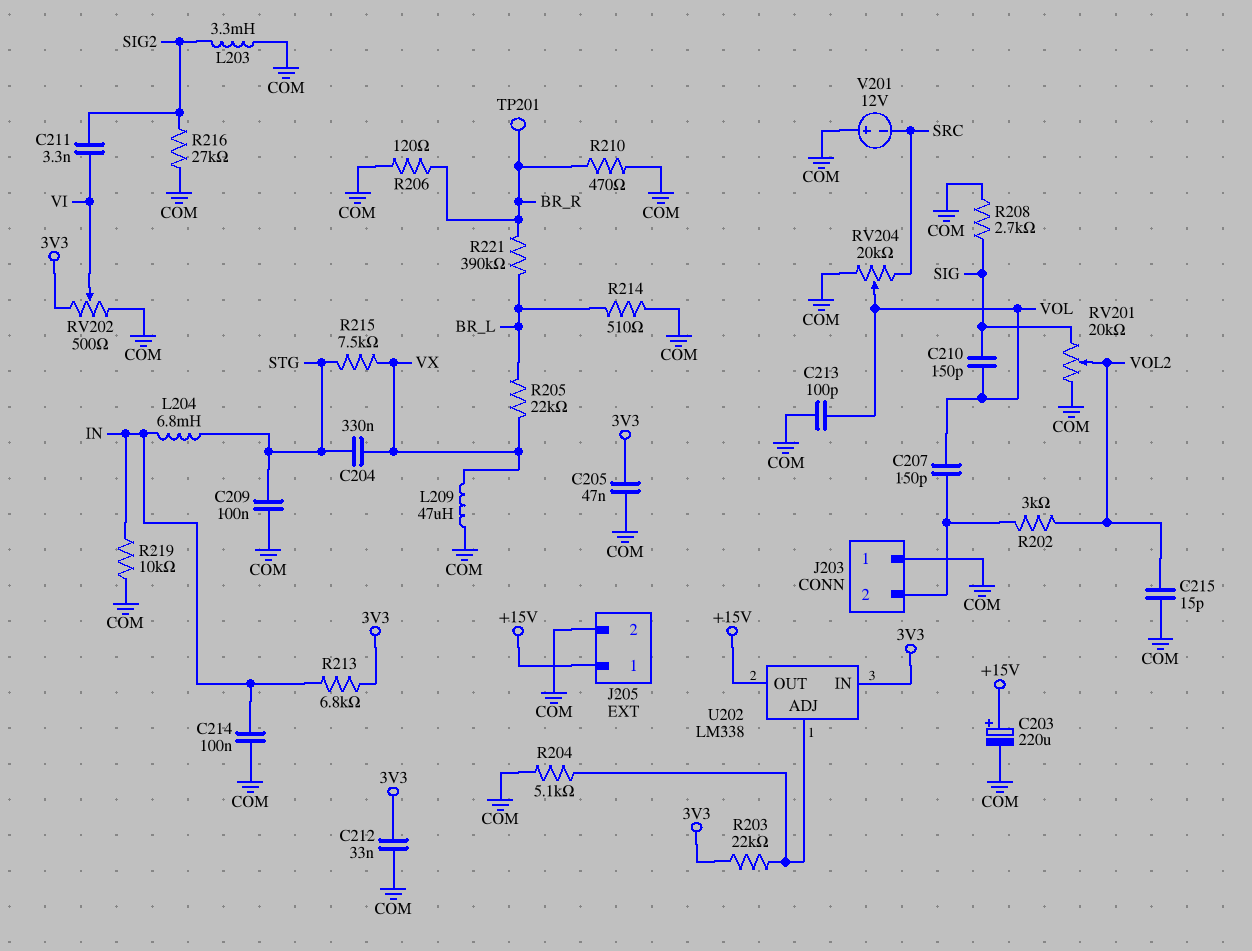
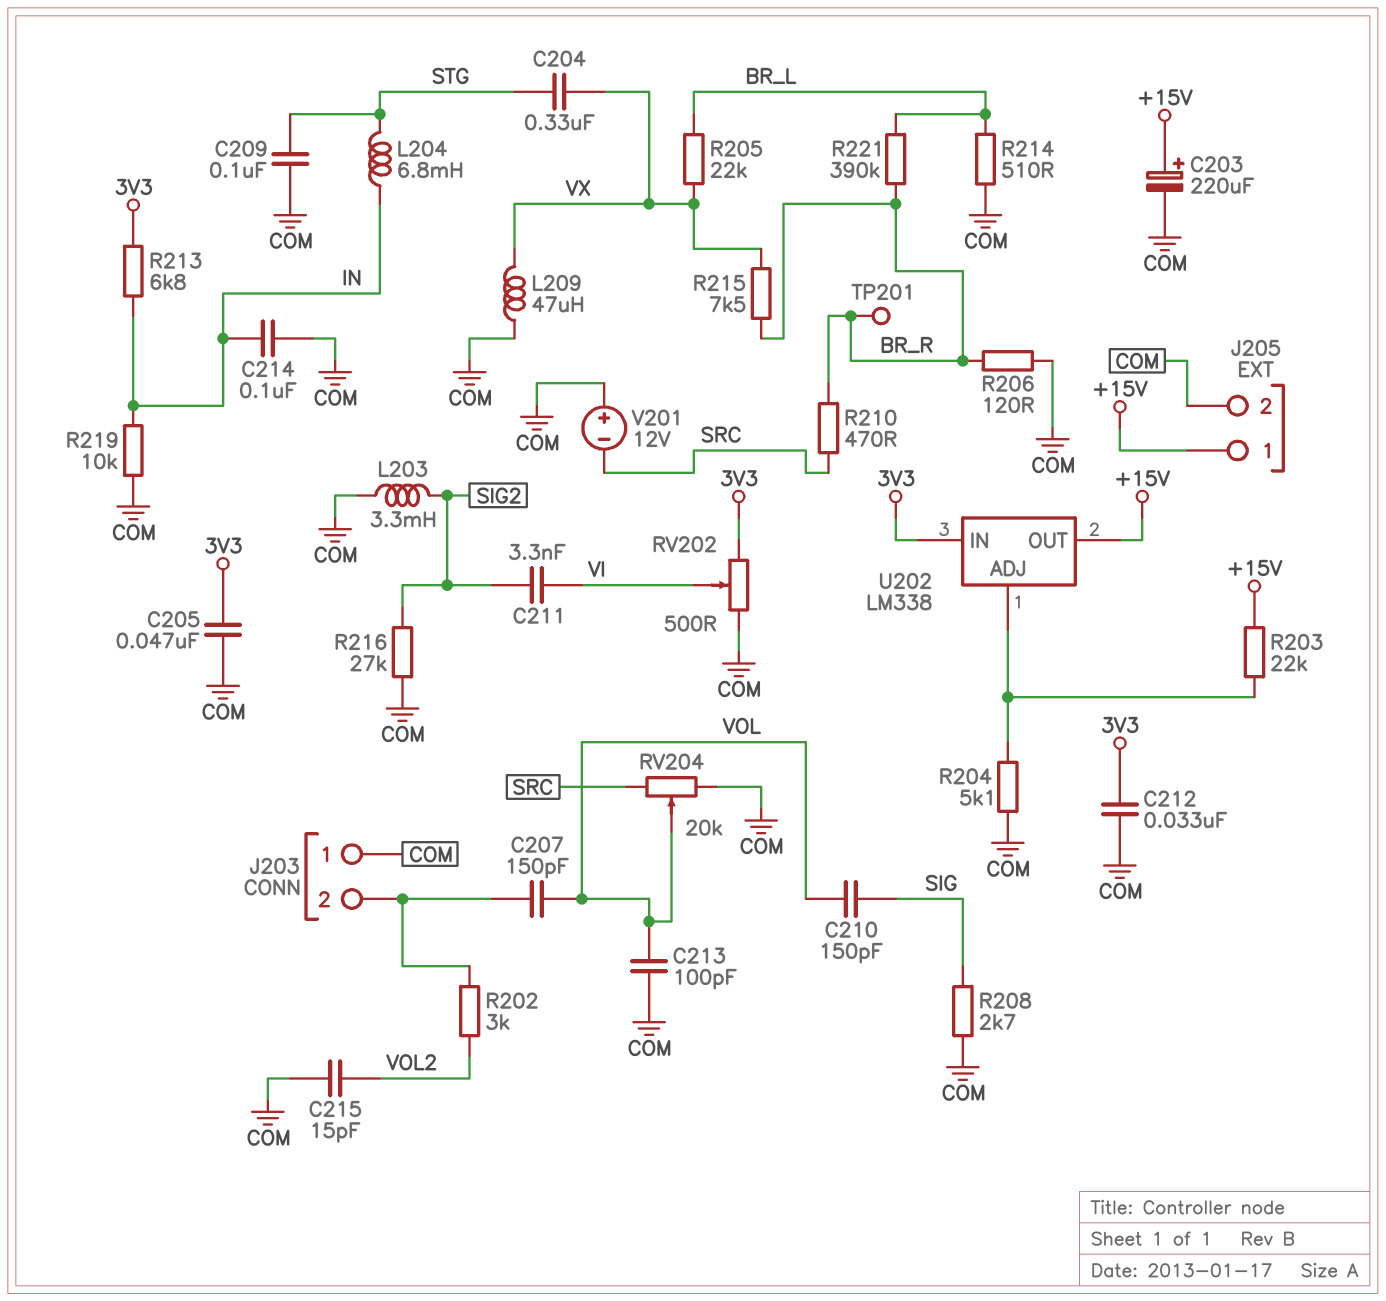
R203: 22k (3V3, U202/ADJ) -> 22k (+15V, U202/ADJ)
R210: 470 (BR_R, COM) -> 470 (BR_R, SRC)
R215: 7.5k (STG, VX) -> 7.5k (BR_R, VX)
RV201: 20k (COM, SIG, wiper VOL2) -> none

